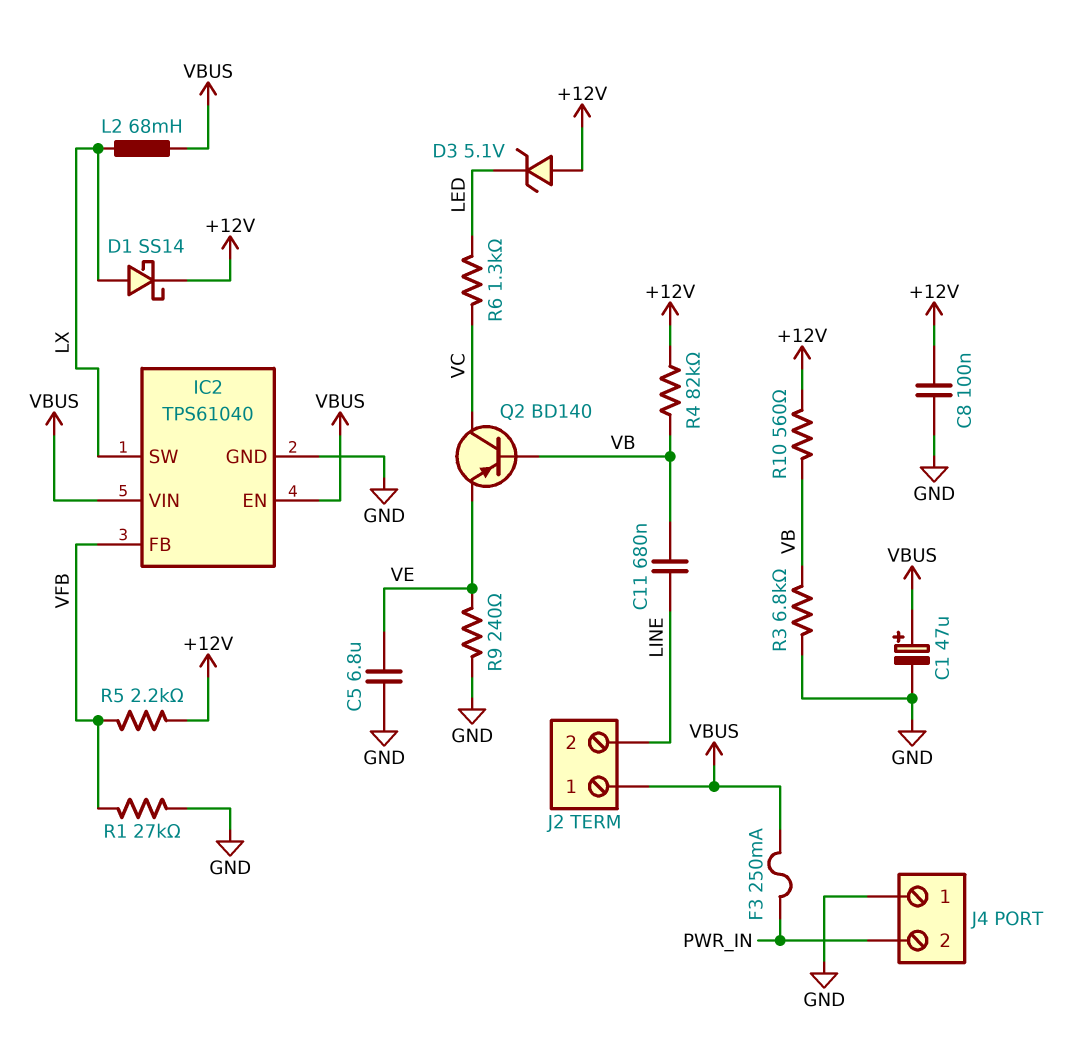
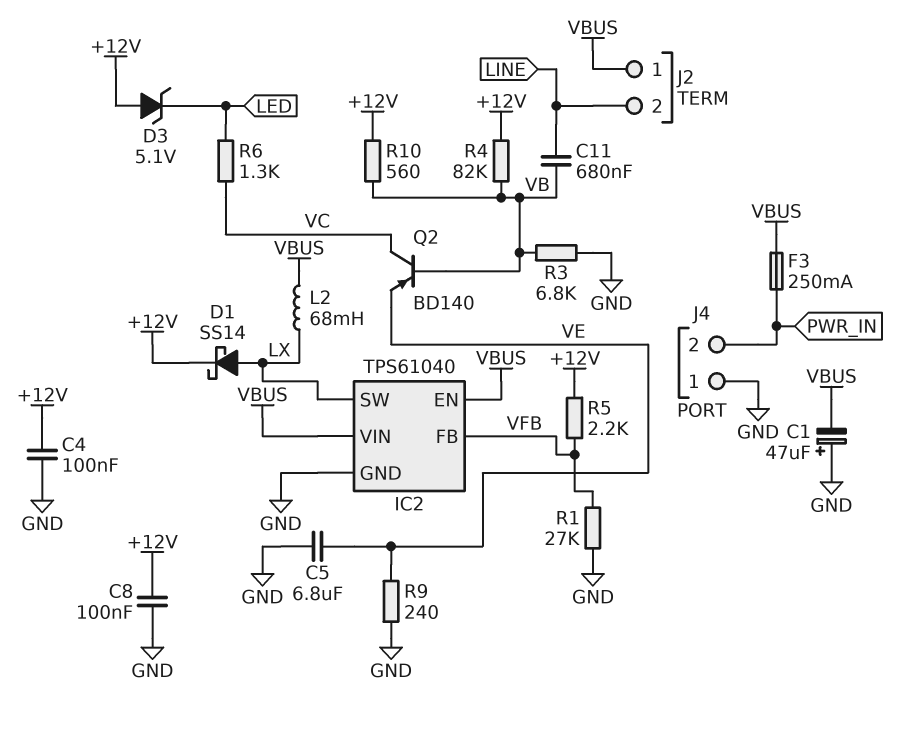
C1: 47uF (plus VBUS, minus GND) -> 47uF (plus GND, minus VBUS)
C4: none -> 100nF (+12V, GND)

